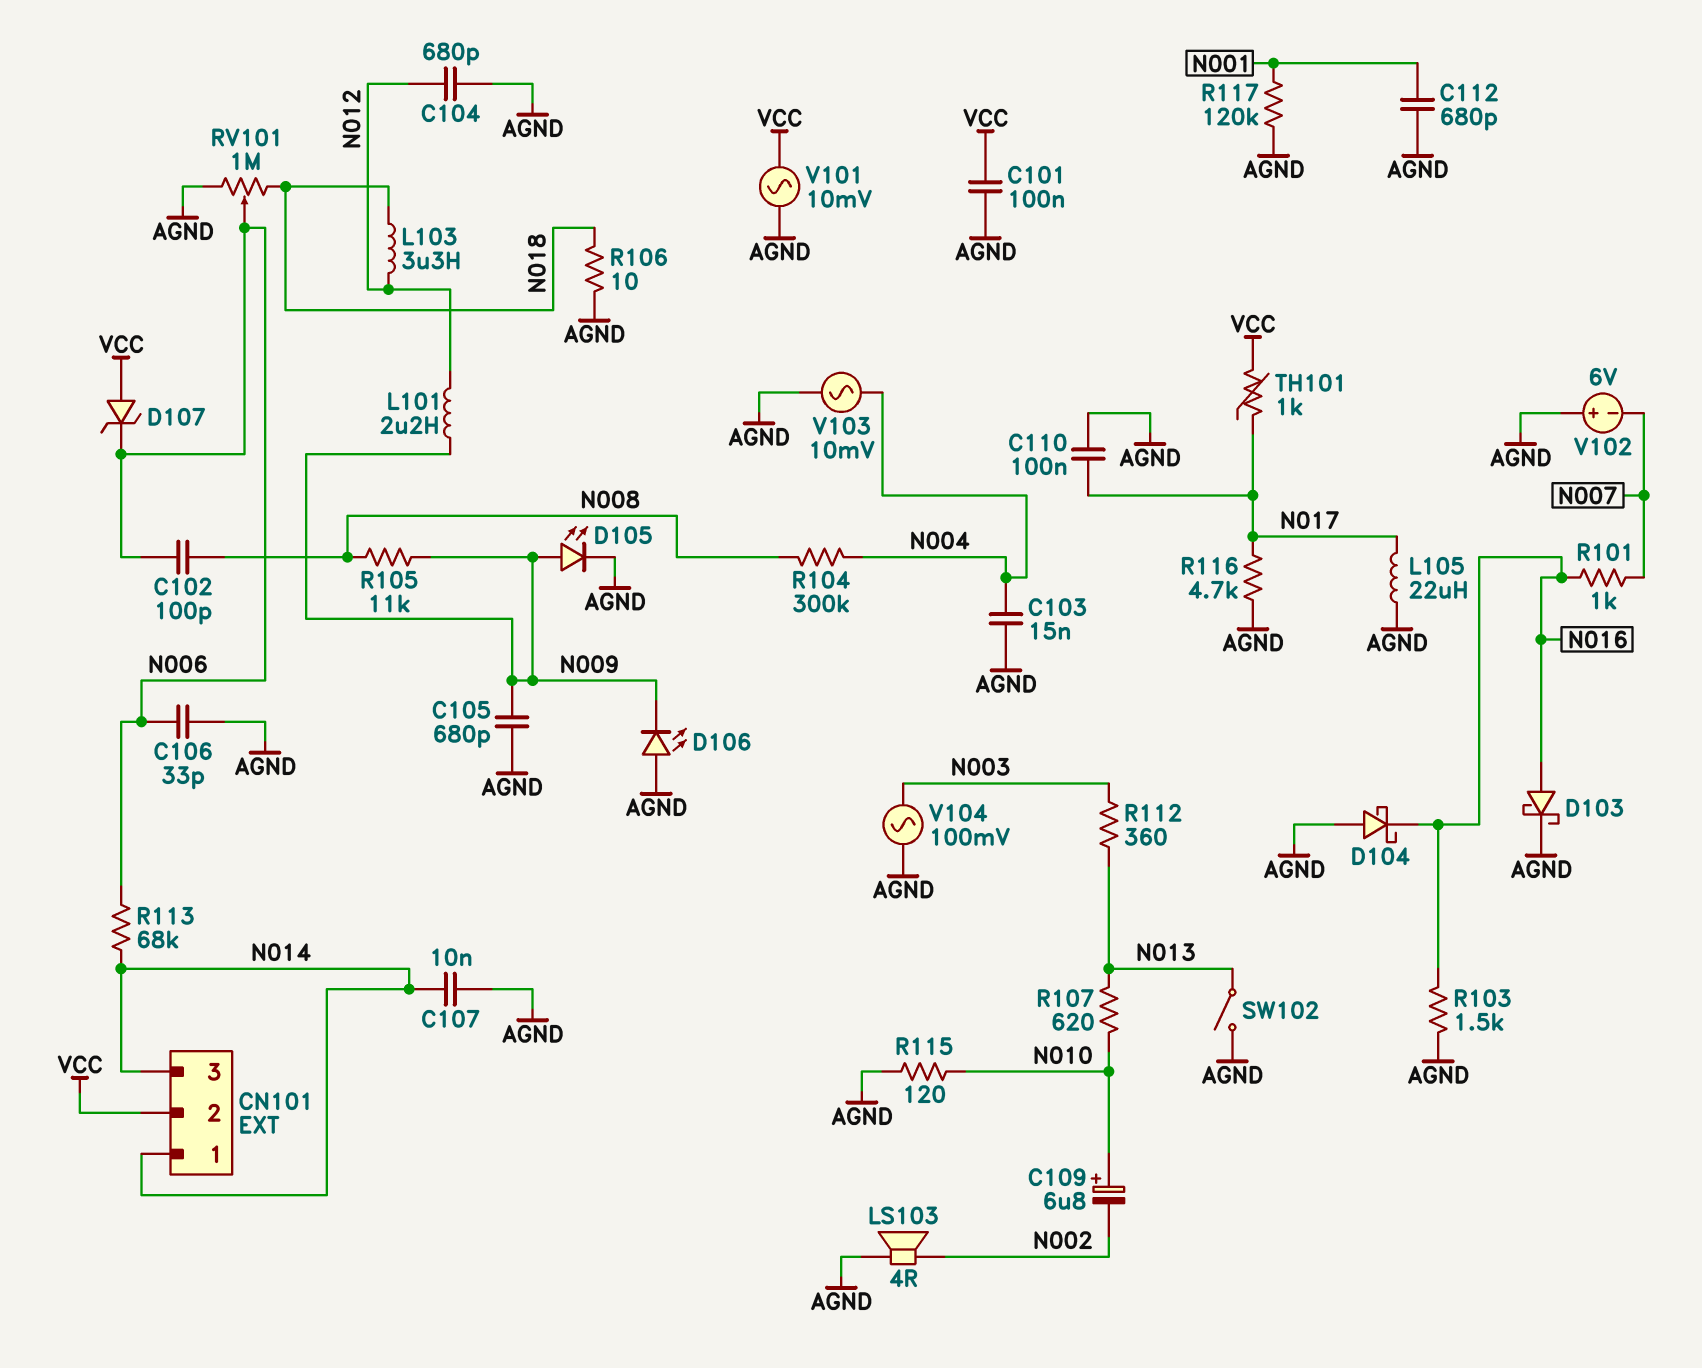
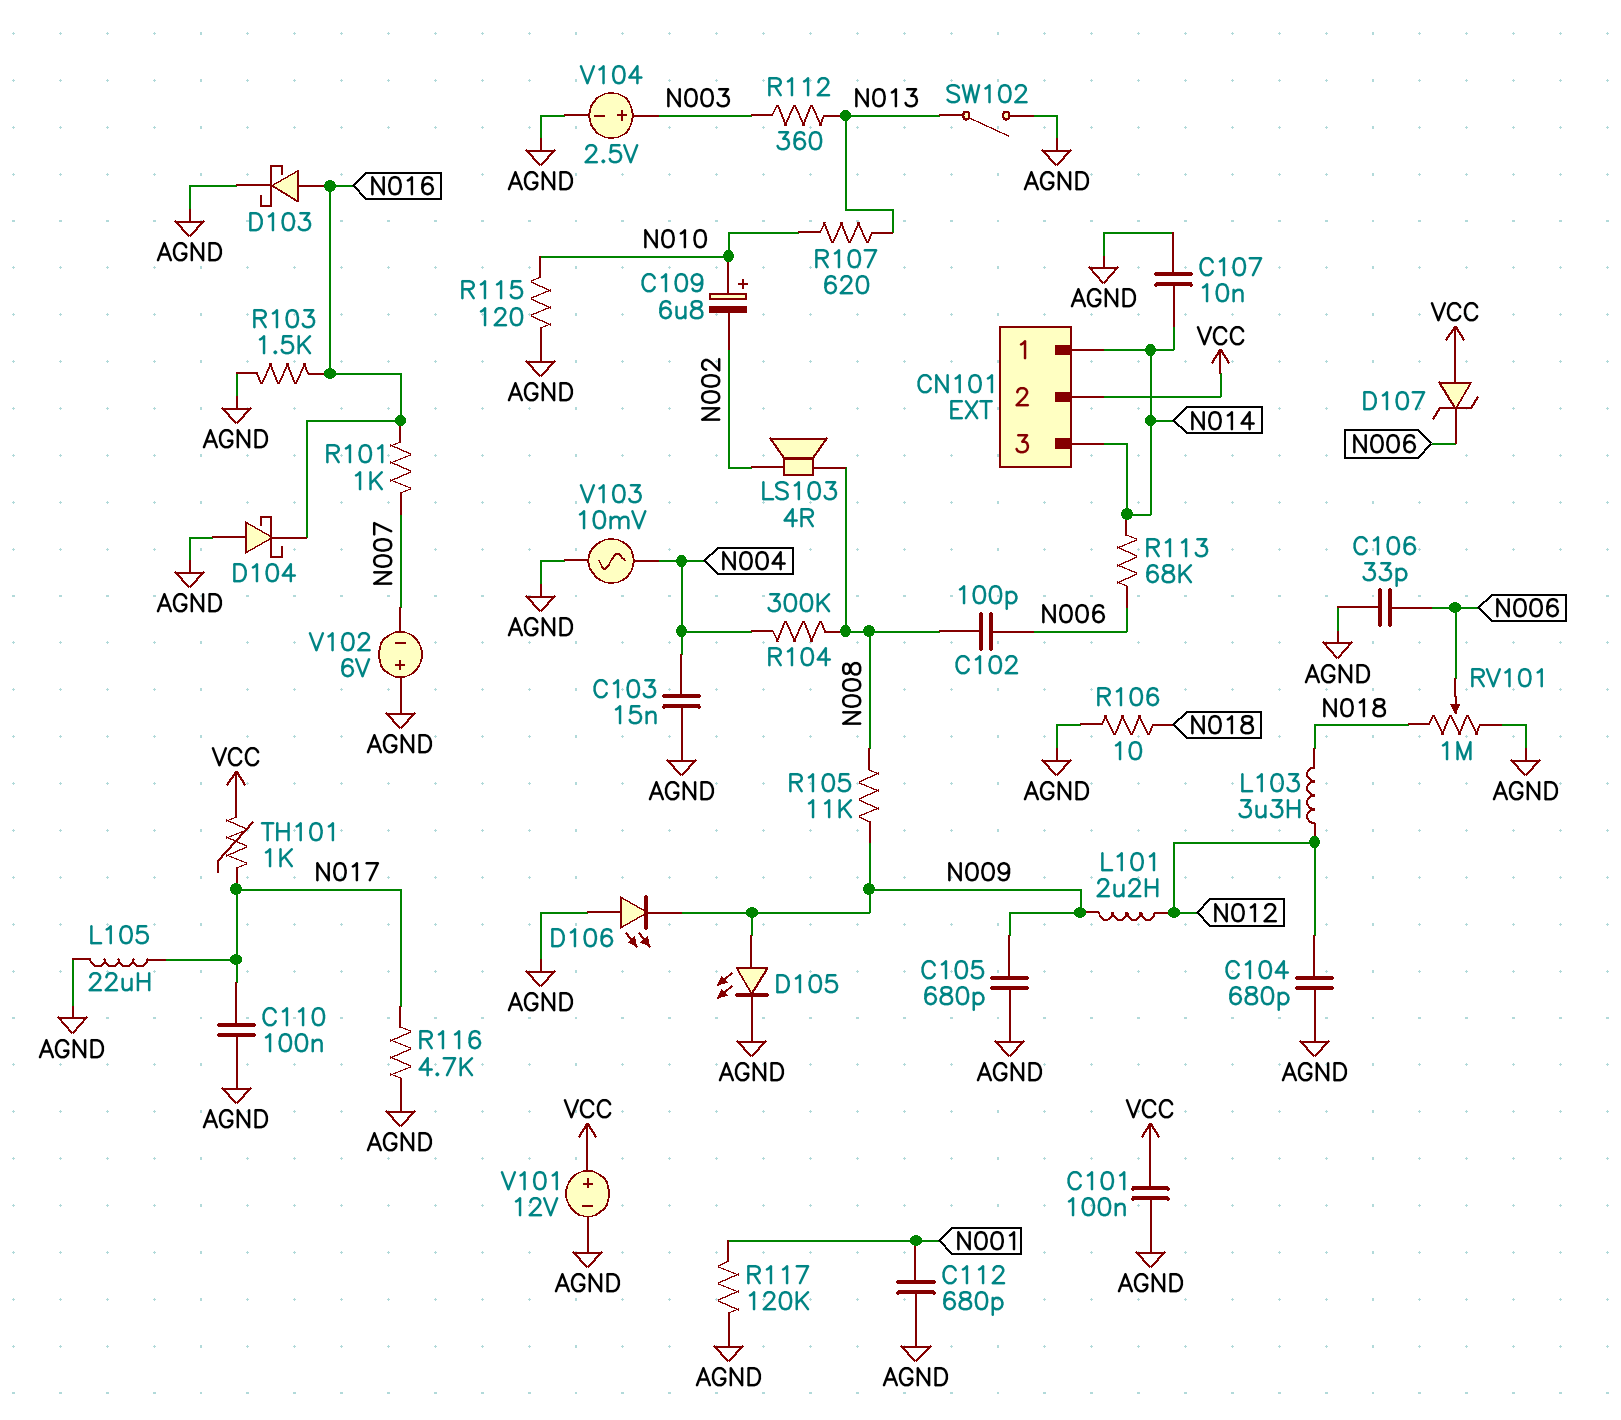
LS103: speaker 4R (AGND, N002) -> speaker 4R (N002, N008)
V101: AC 10mV (AGND, VCC) -> 12V (plus VCC, minus AGND)
V104: AC 100mV (AGND, N003) -> 2.5V (plus N003, minus AGND)

